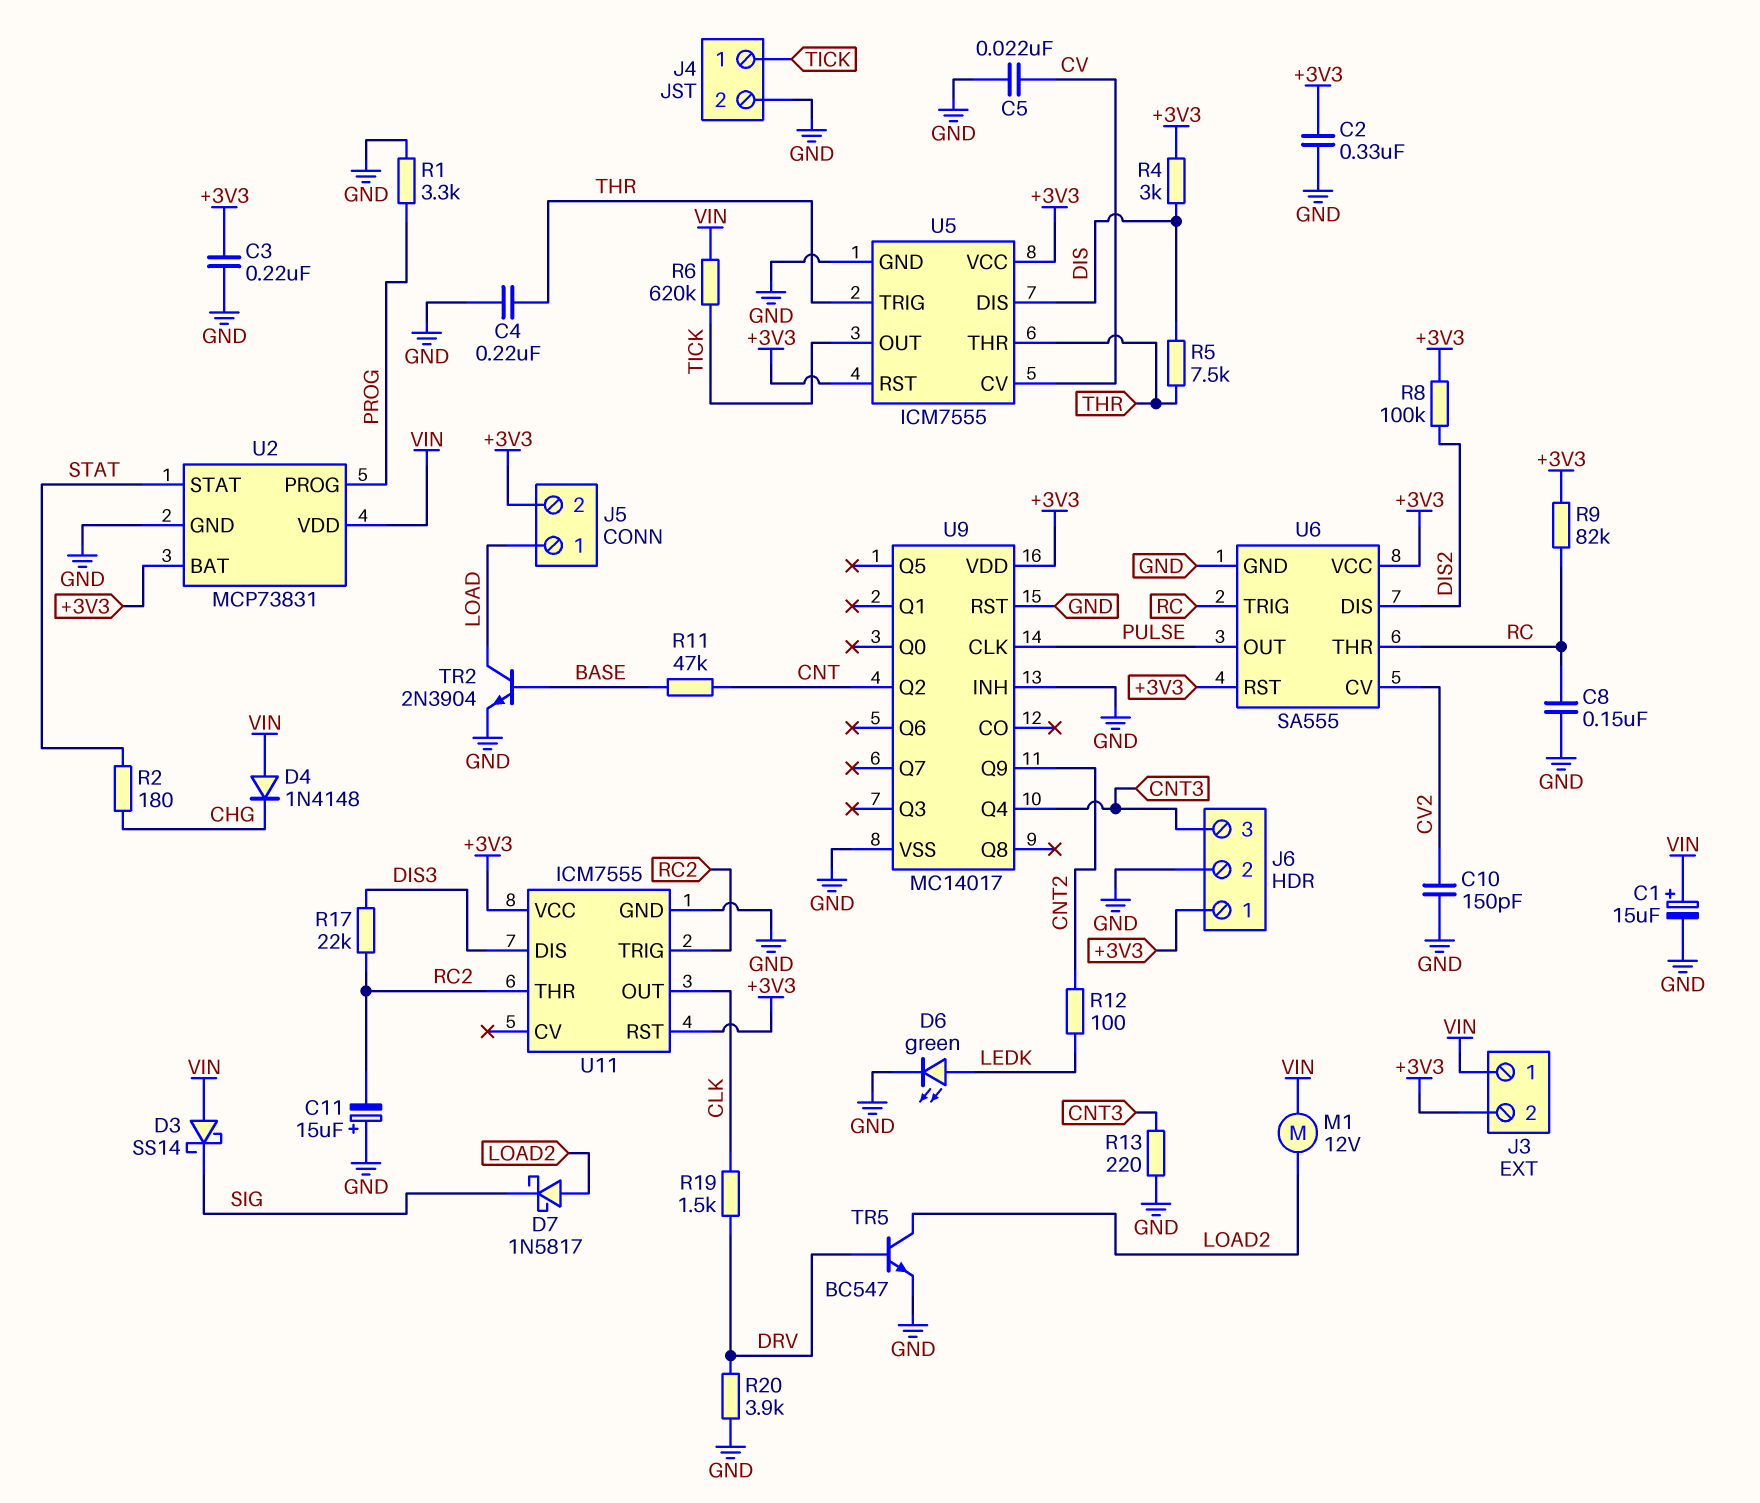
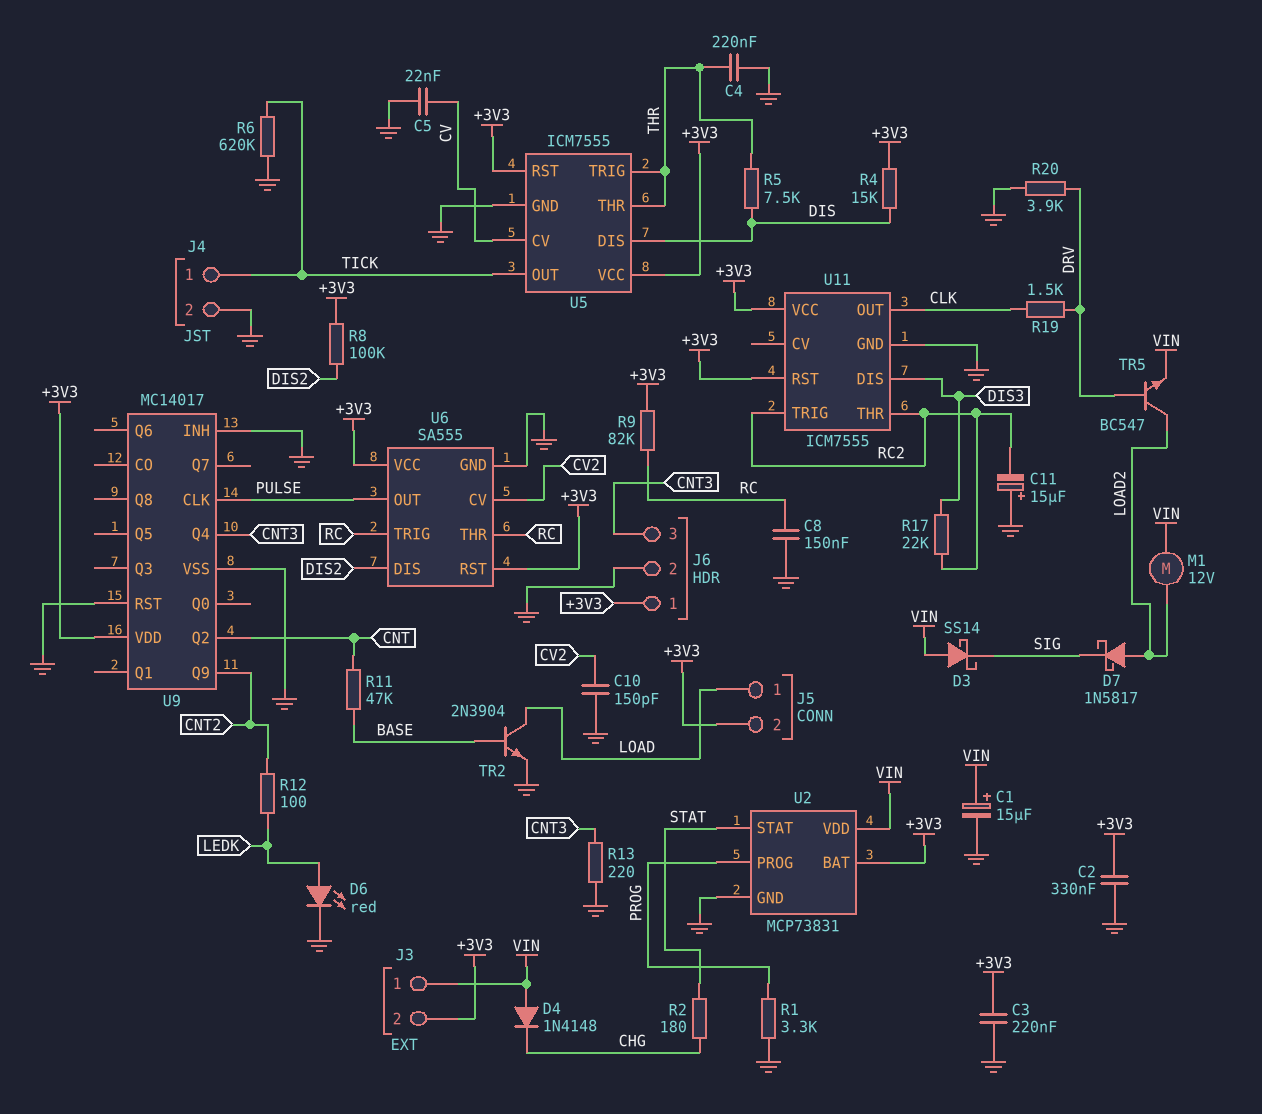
D6: LED green (A LEDK, K GND) -> LED red (A LEDK, K GND)
R4: 3k (+3V3, DIS) -> 15k (+3V3, DIS)
R6: 620k (TICK, VIN) -> 620k (GND, TICK)
TR5: NPN BC547 (B DRV, C LOAD2, E GND) -> NPN BC547 (B DRV, C LOAD2, E VIN)

